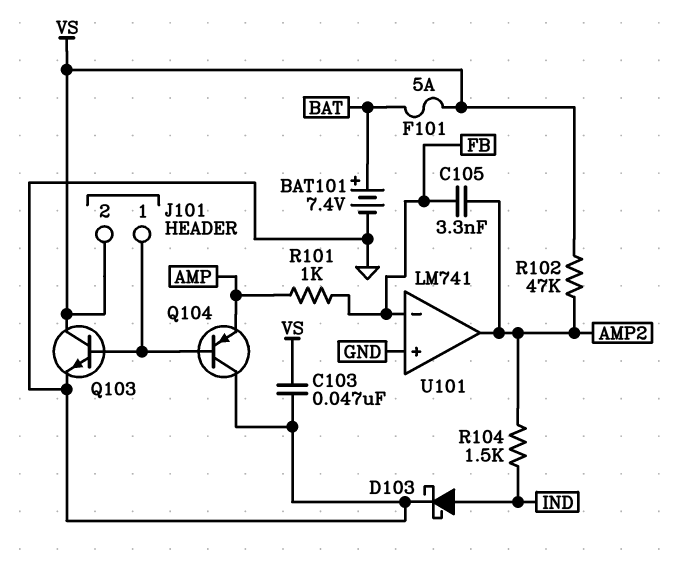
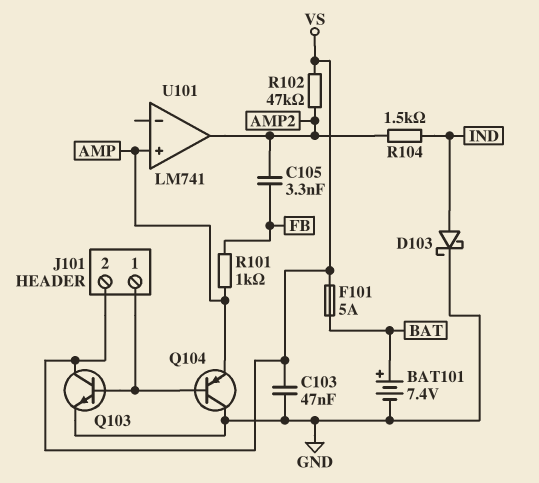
U101 pin in+: GND -> AMP
U101 pin in-: FB -> none

